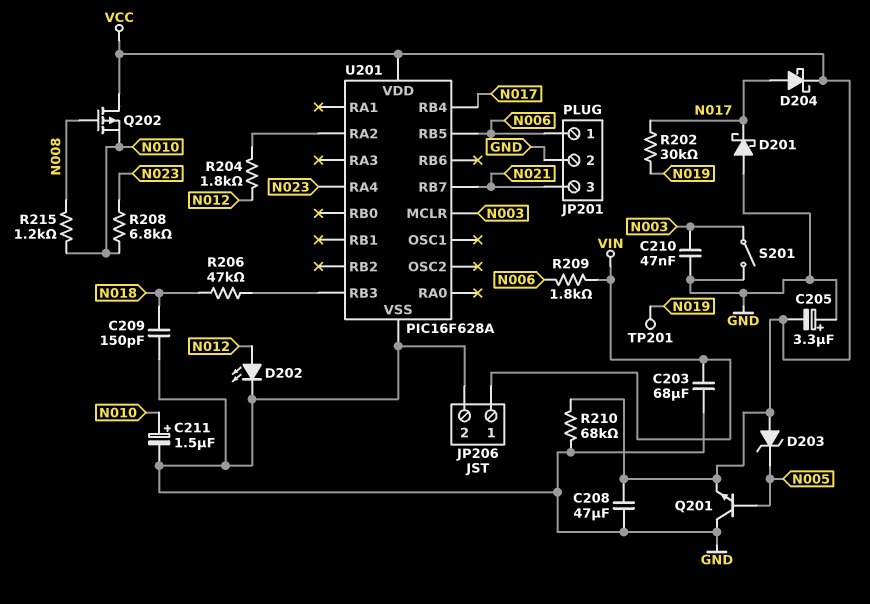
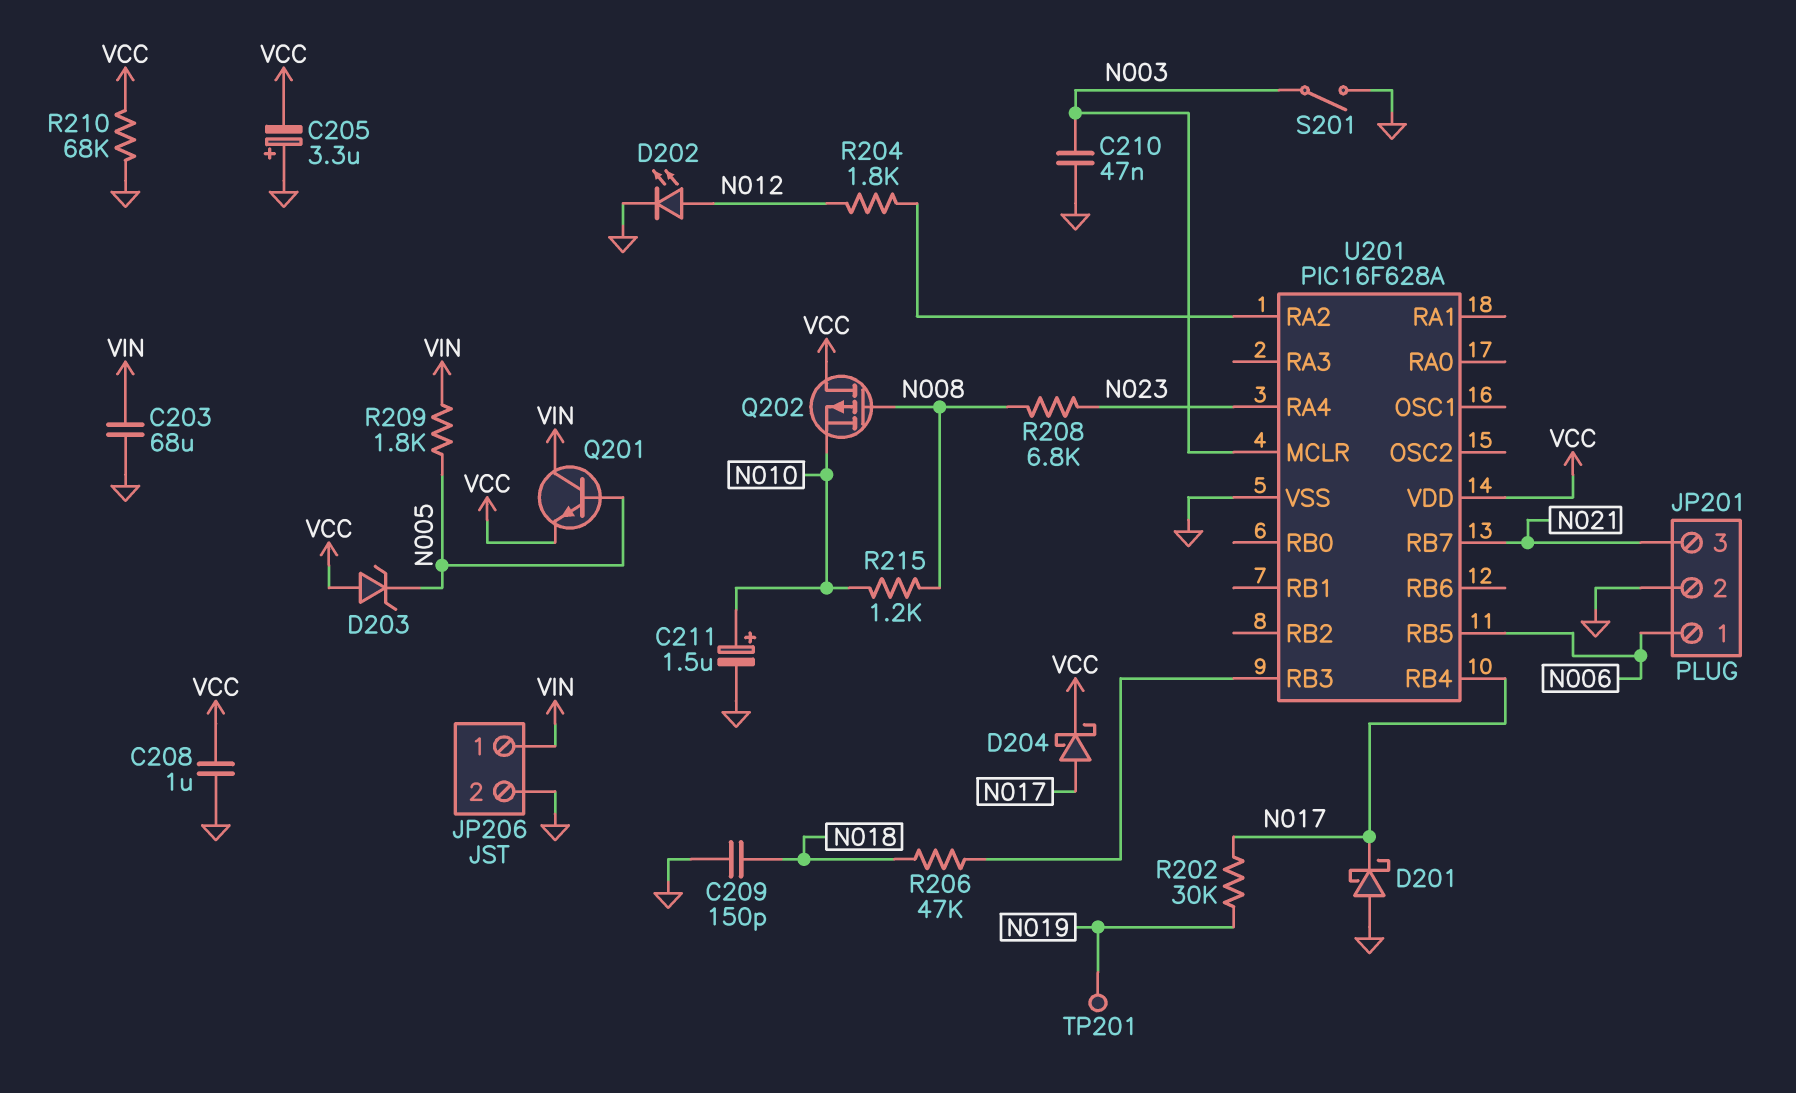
C208: 47uF (GND, VCC) -> 1uF (GND, VCC)
Q201: NPN (B N005, C GND, E VCC) -> NPN (B N005, C VIN, E VCC)
R208: 6.8k (N010, N023) -> 6.8k (N008, N023)
R209: 1.8k (N006, VIN) -> 1.8k (N005, VIN)

